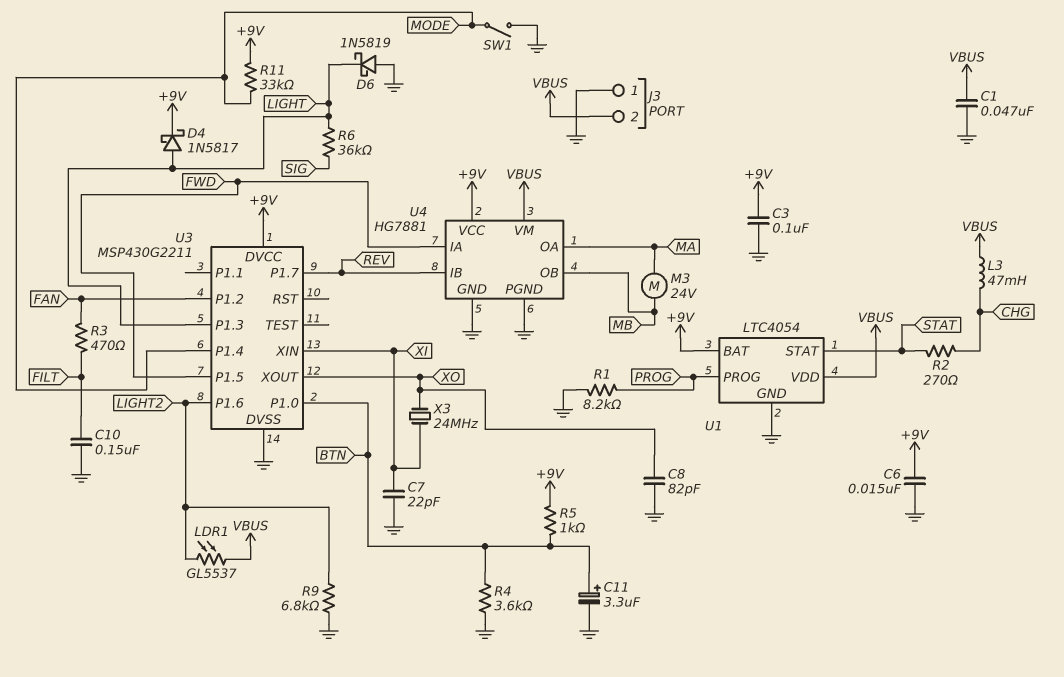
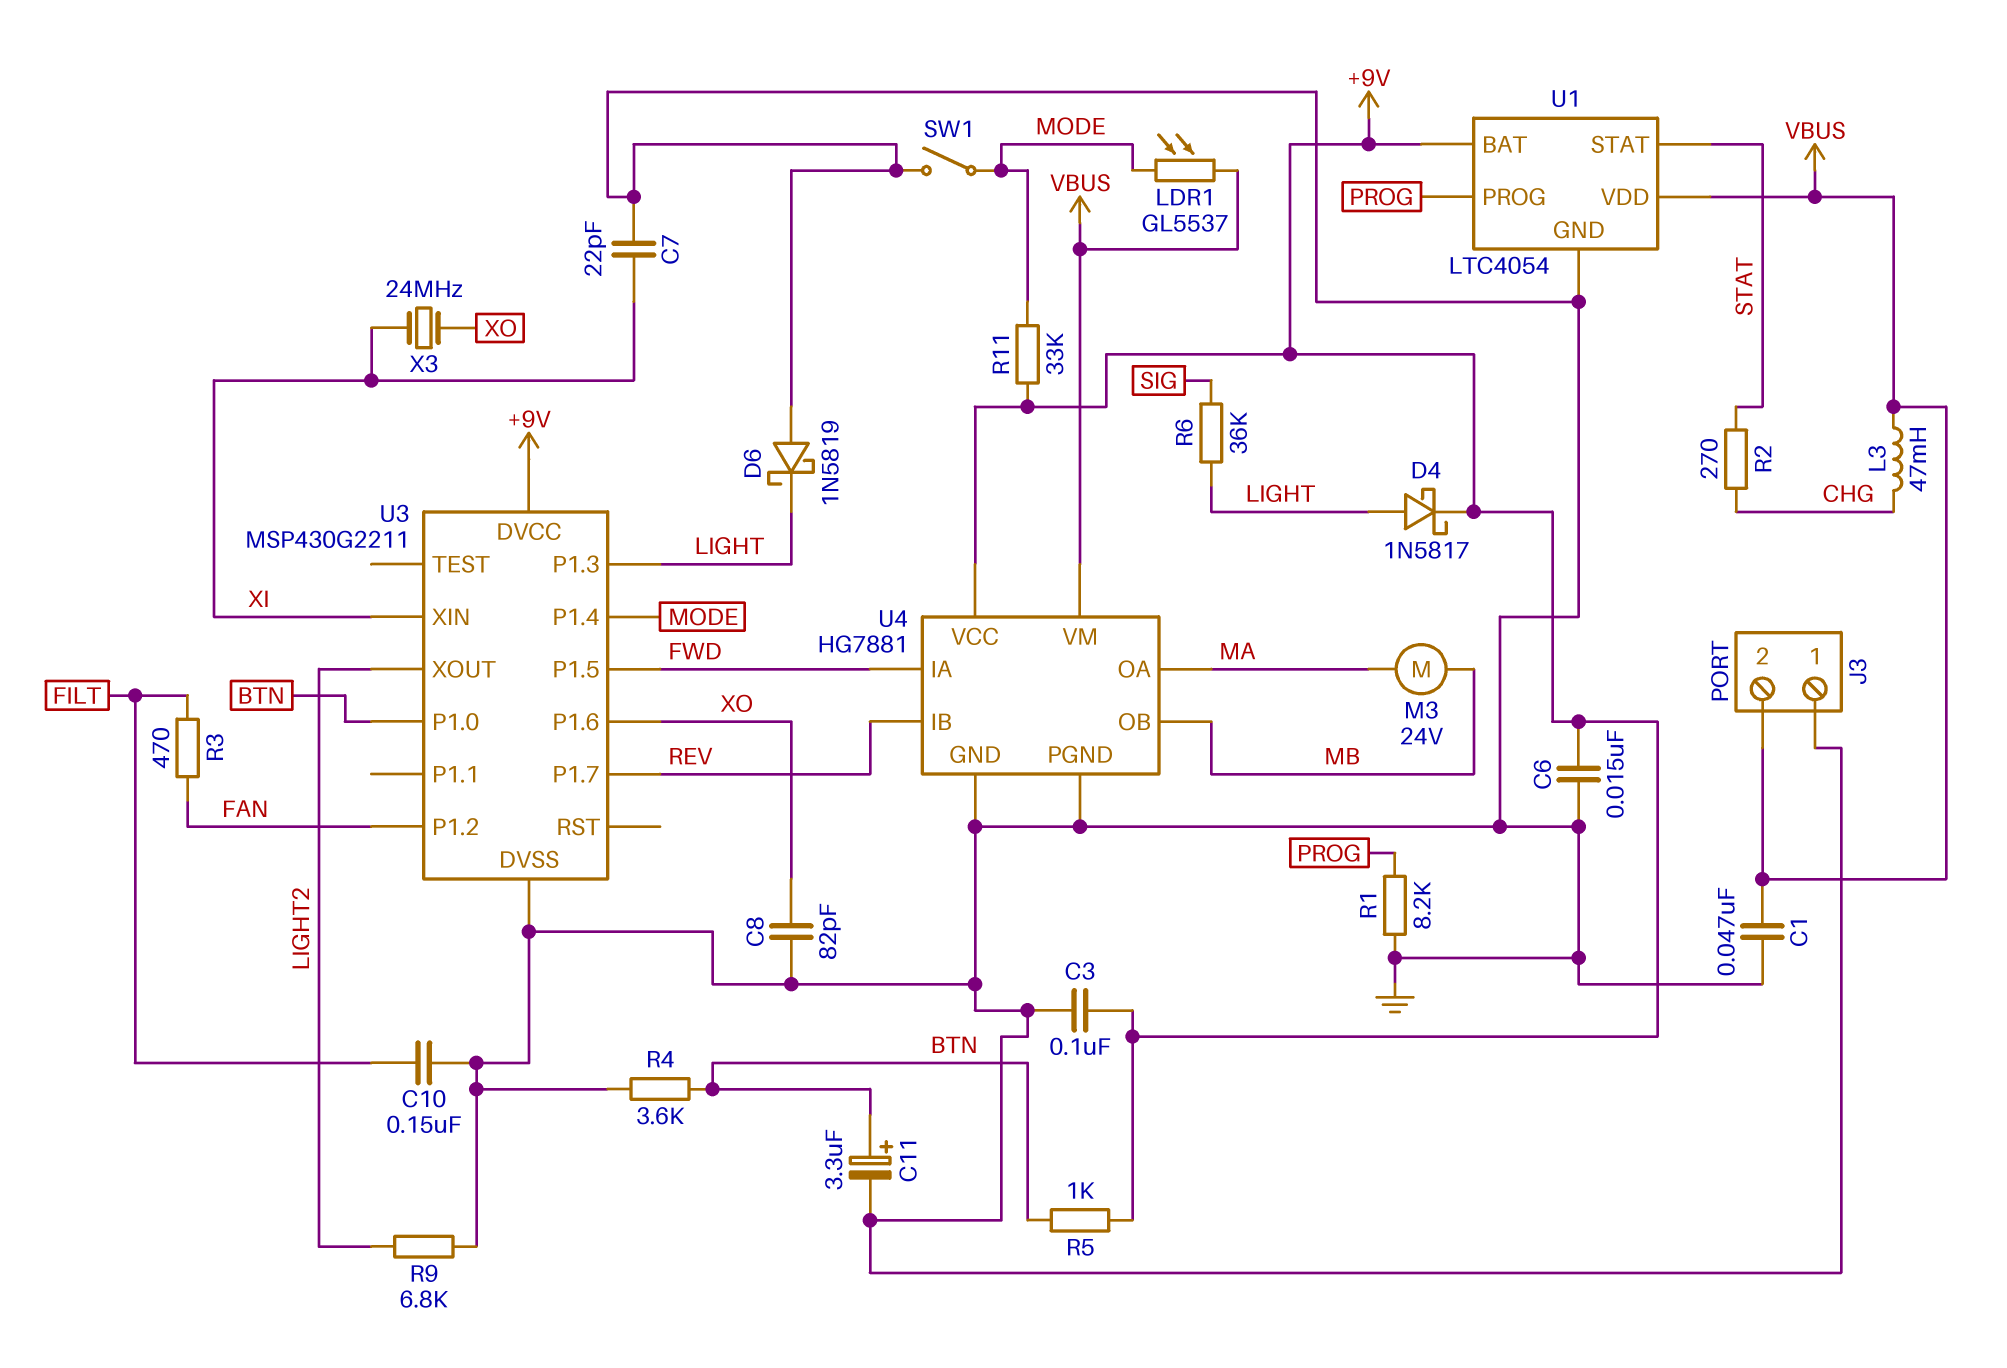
LDR1: GL5537 (LIGHT2, VBUS) -> GL5537 (MODE, VBUS)
U3 pin P1.6: LIGHT2 -> XO
U3 pin XOUT: XO -> LIGHT2

